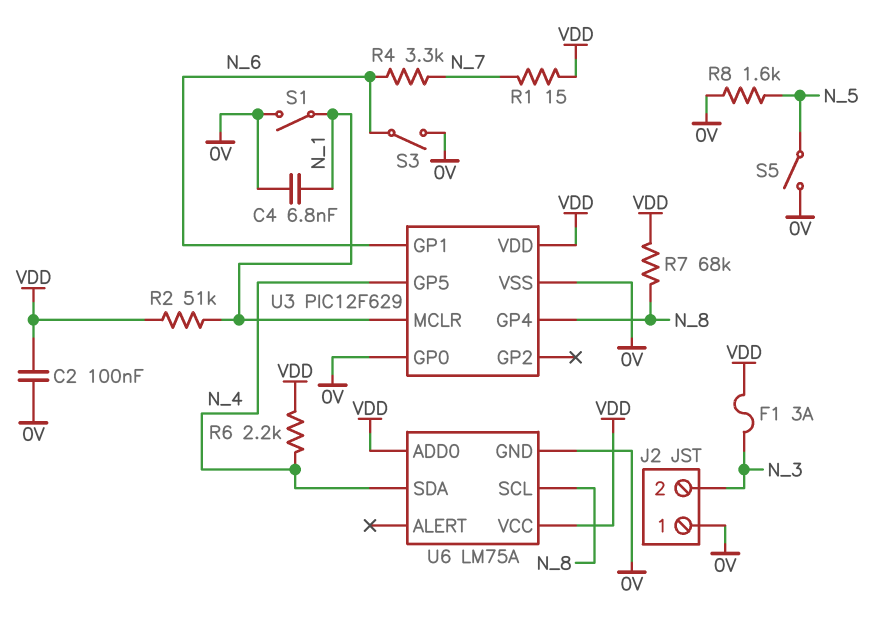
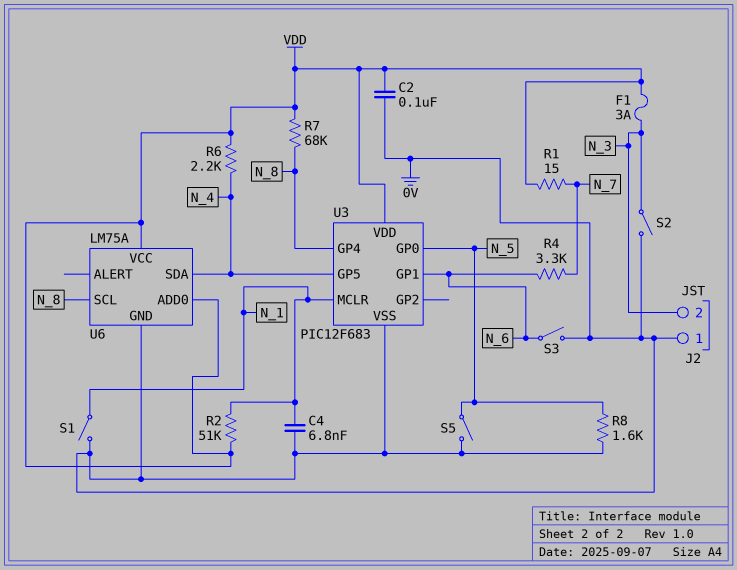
S2: none -> switch (0V, N_3)
U3: PIC12F629 -> PIC12F683
U3 pin GP0: 0V -> N_5

